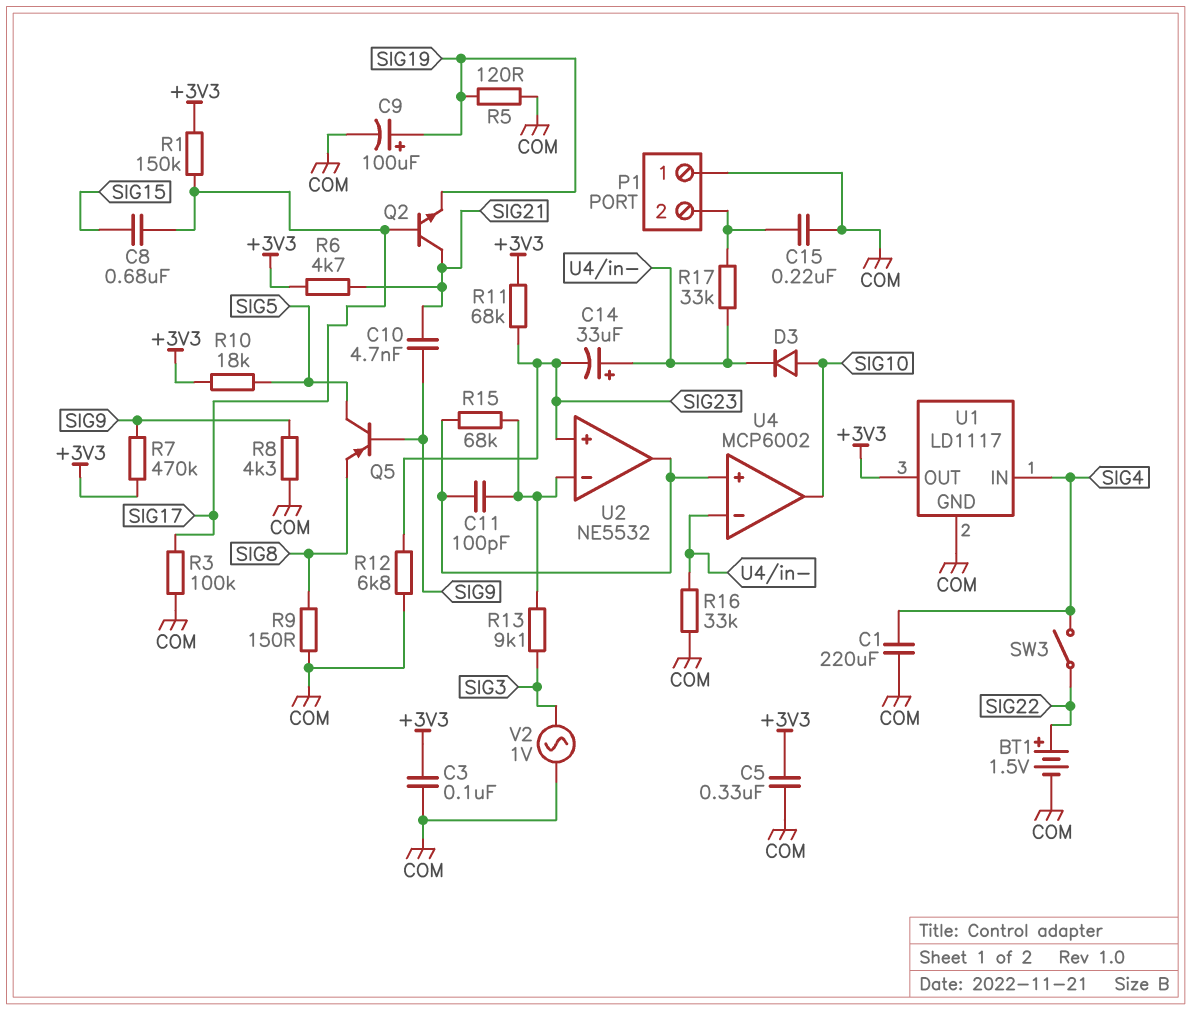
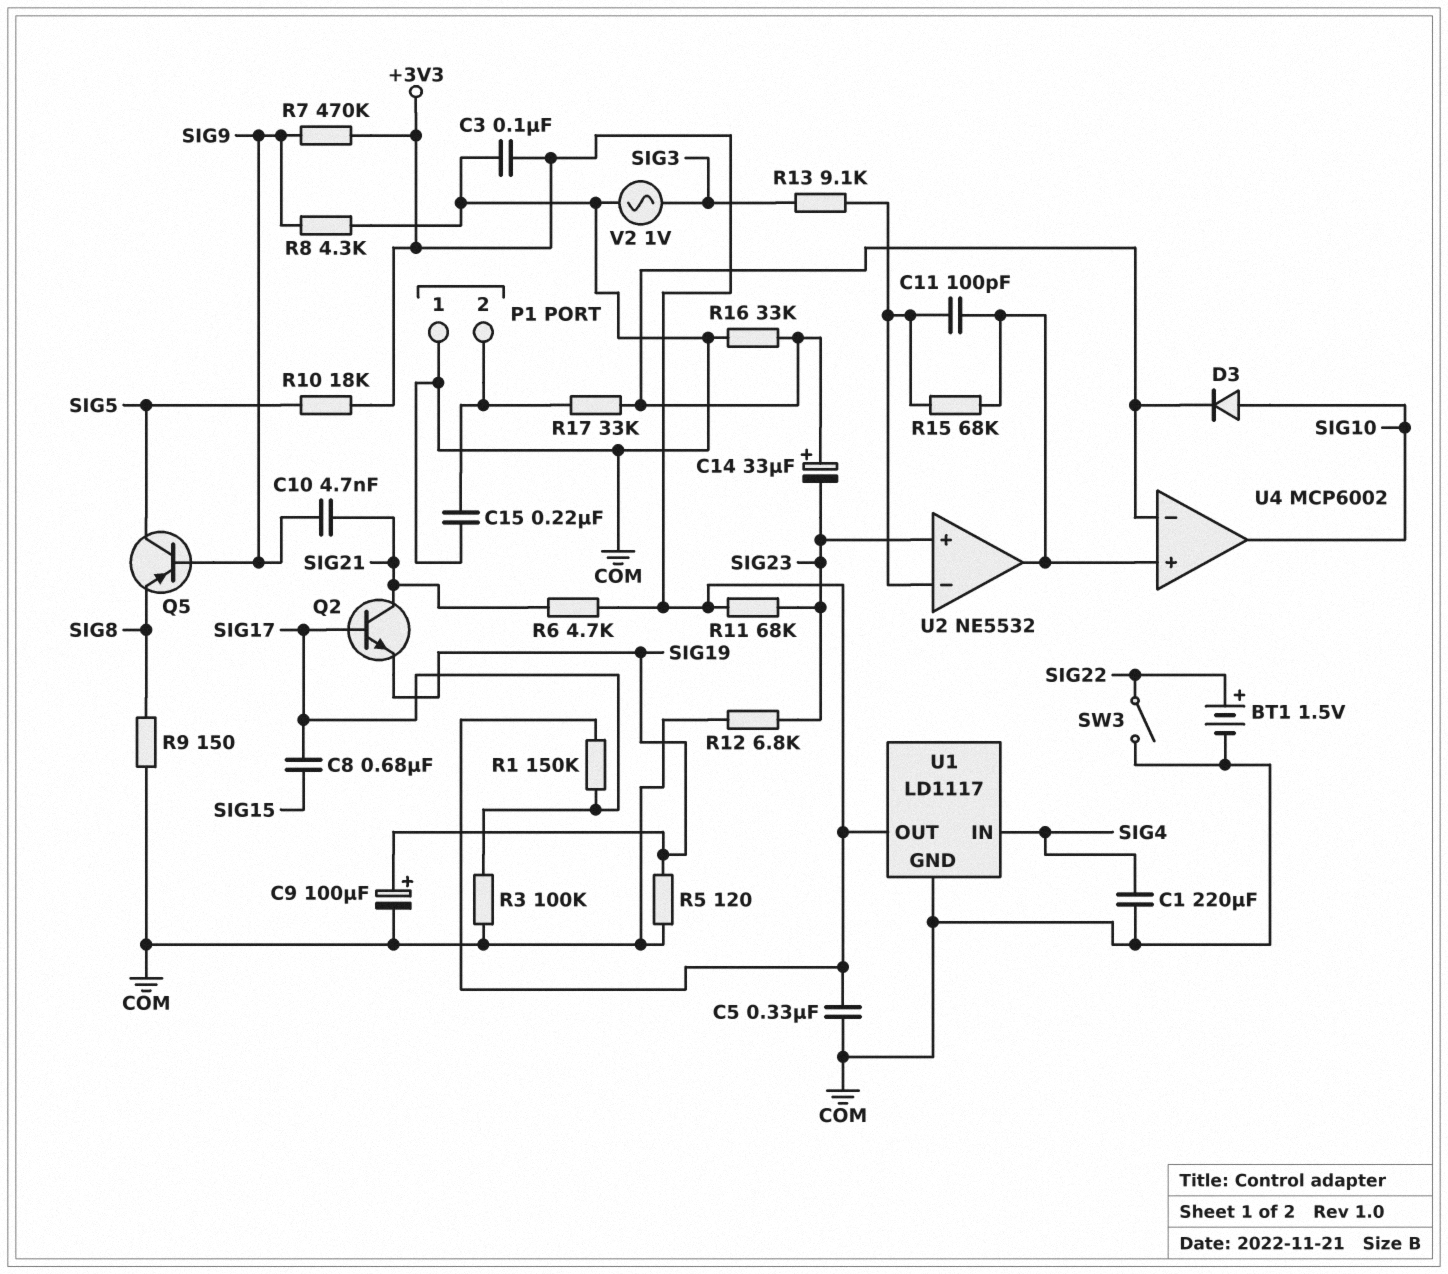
SW3: switch (SIG4, SIG22) -> switch (COM, SIG22)

